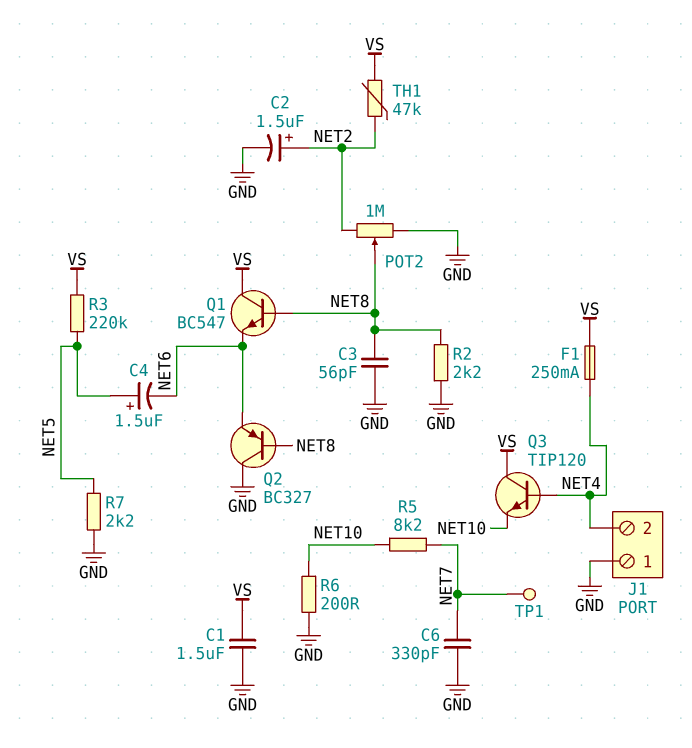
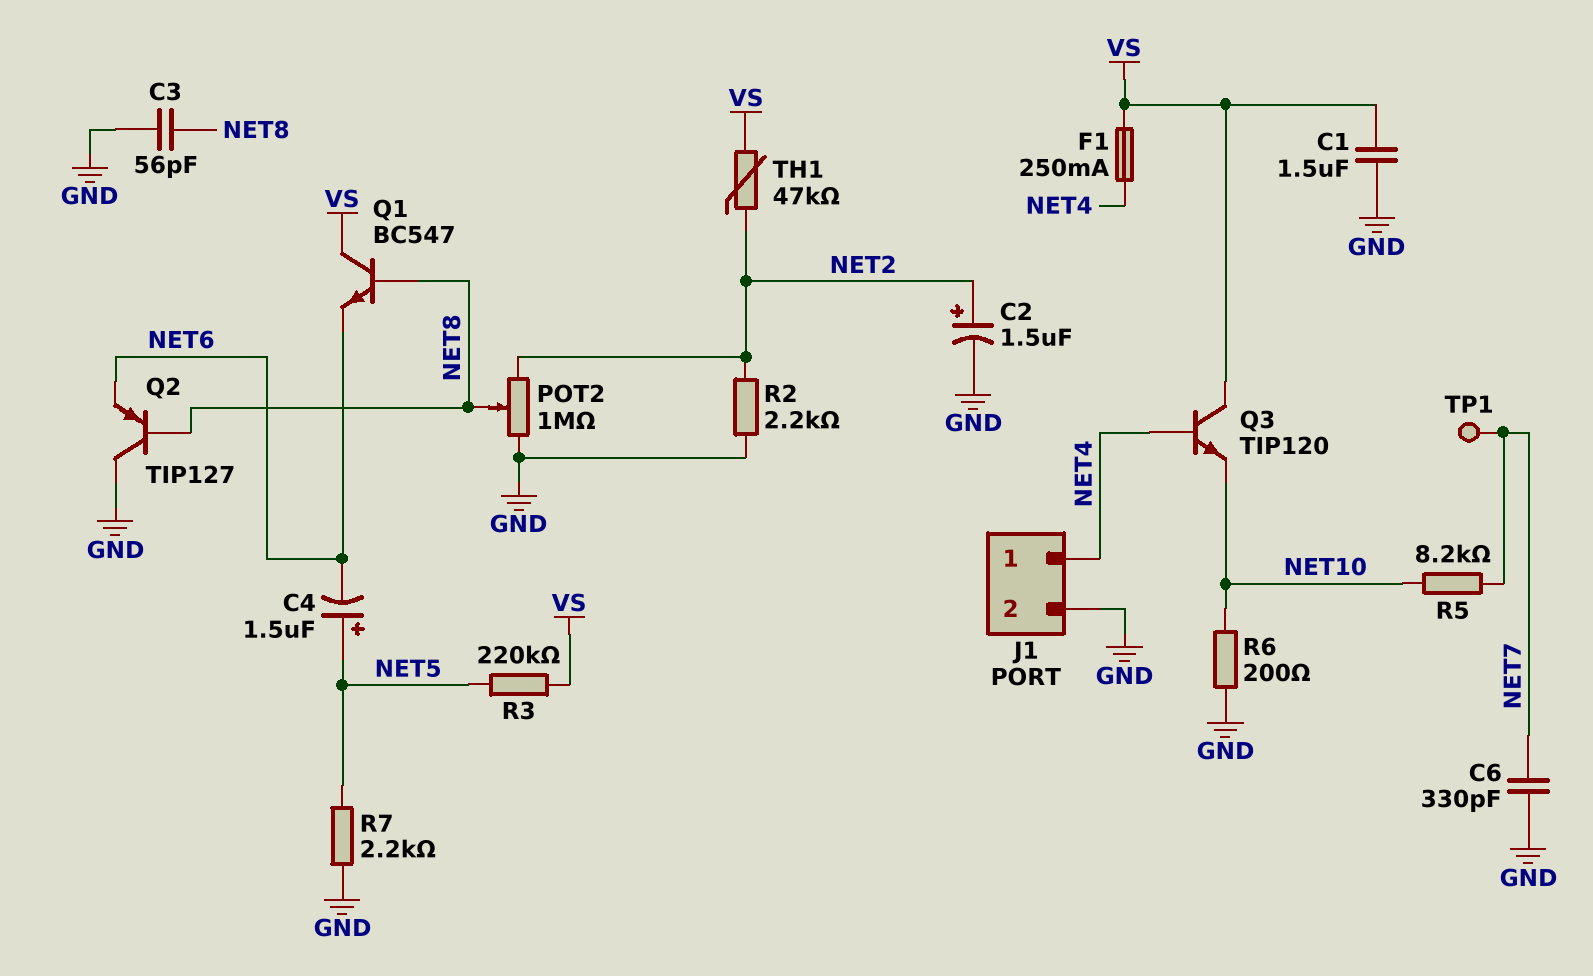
J1 pin 1: GND -> NET4
J1 pin 2: NET4 -> GND
Q2: PNP BC327 (B NET8, C GND, E NET6) -> PNP TIP127 (B NET8, C GND, E NET6)
R2: 2.2k (GND, NET8) -> 2.2k (GND, NET2)

